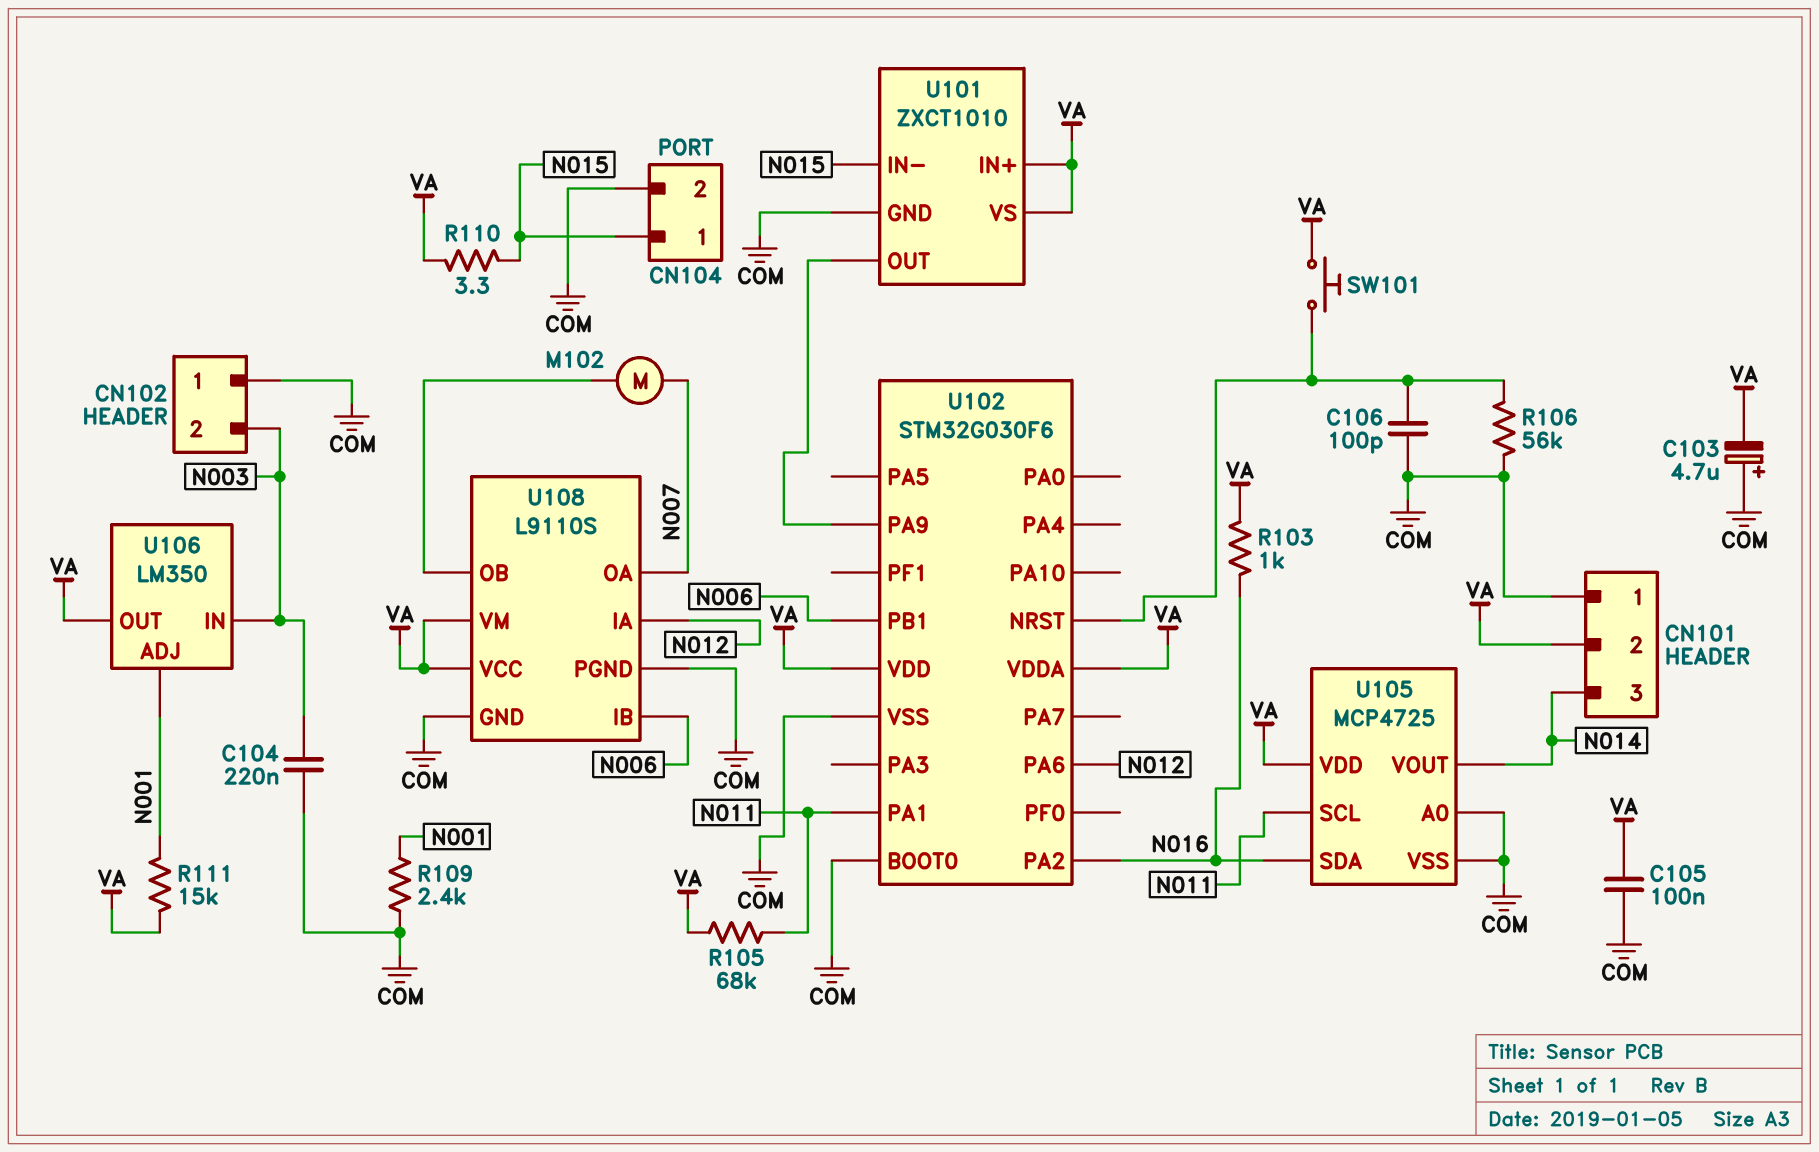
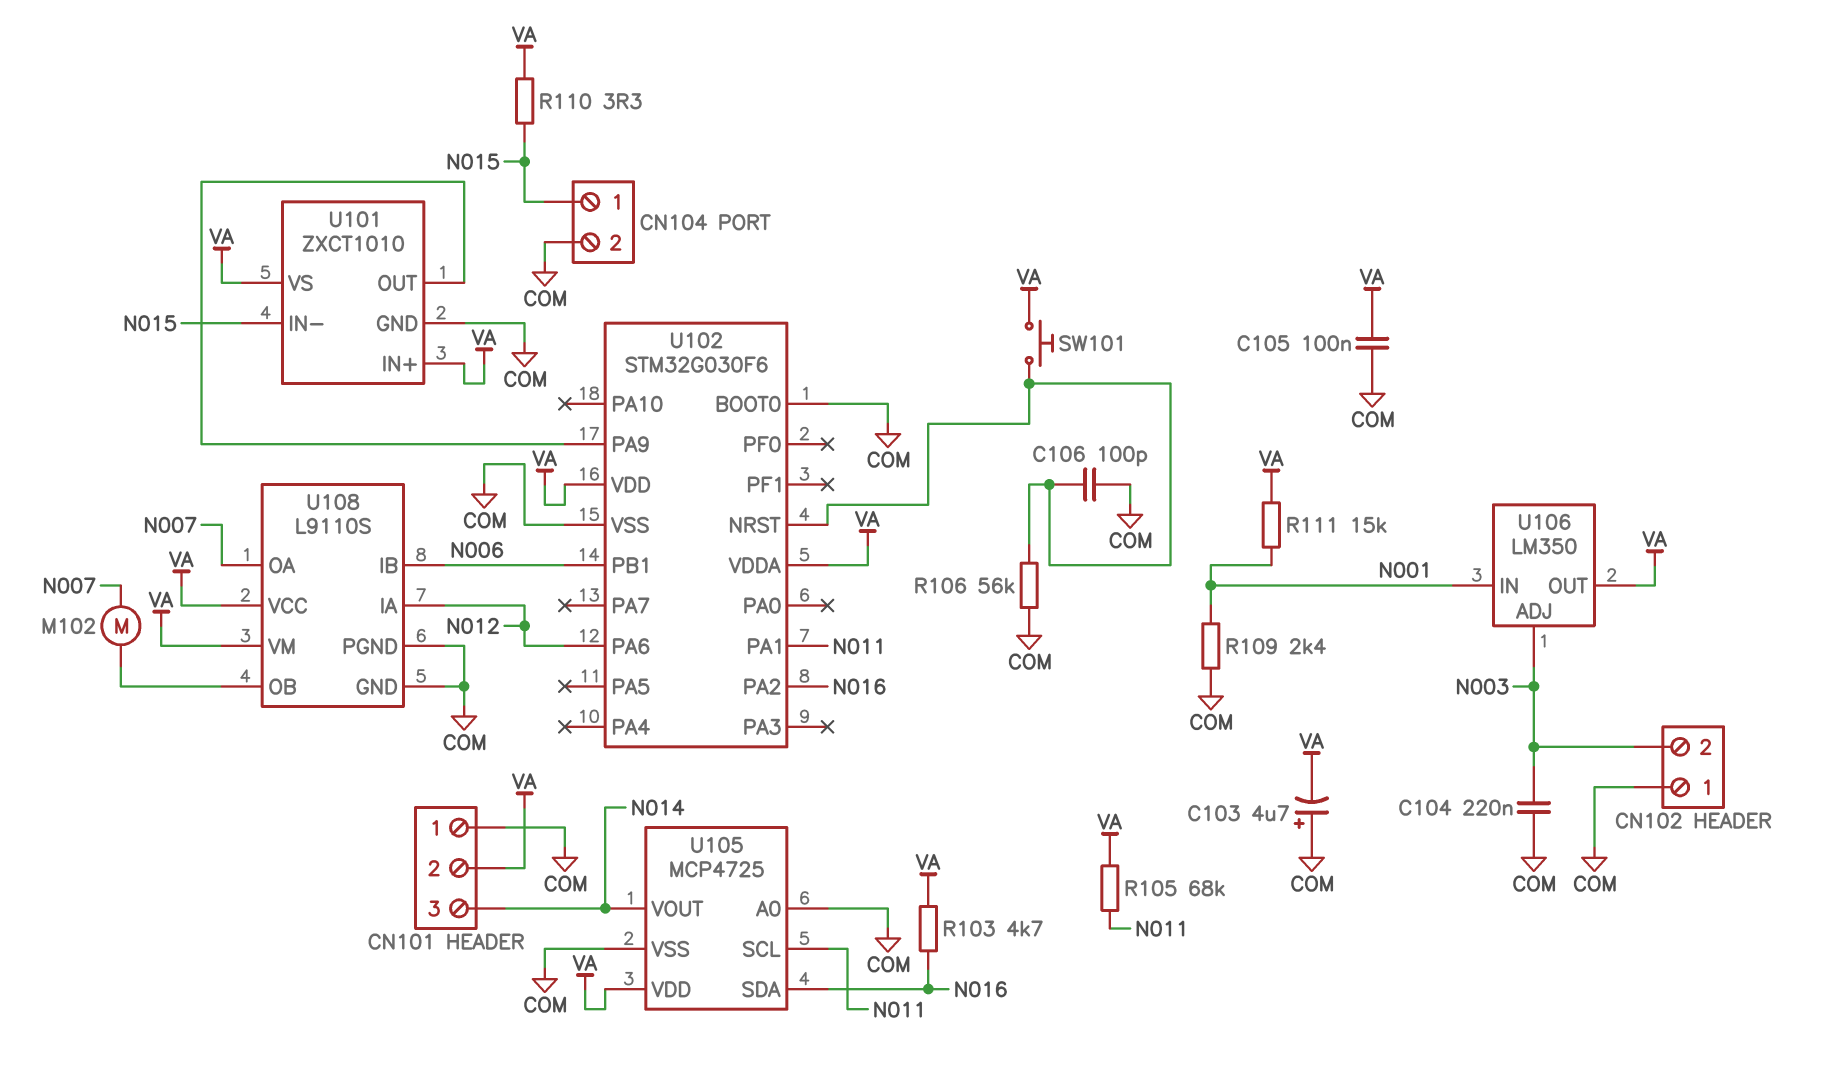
R103: 1k (N016, VA) -> 4.7k (N016, VA)
U106 pin ADJ: N001 -> N003
U106 pin IN: N003 -> N001

